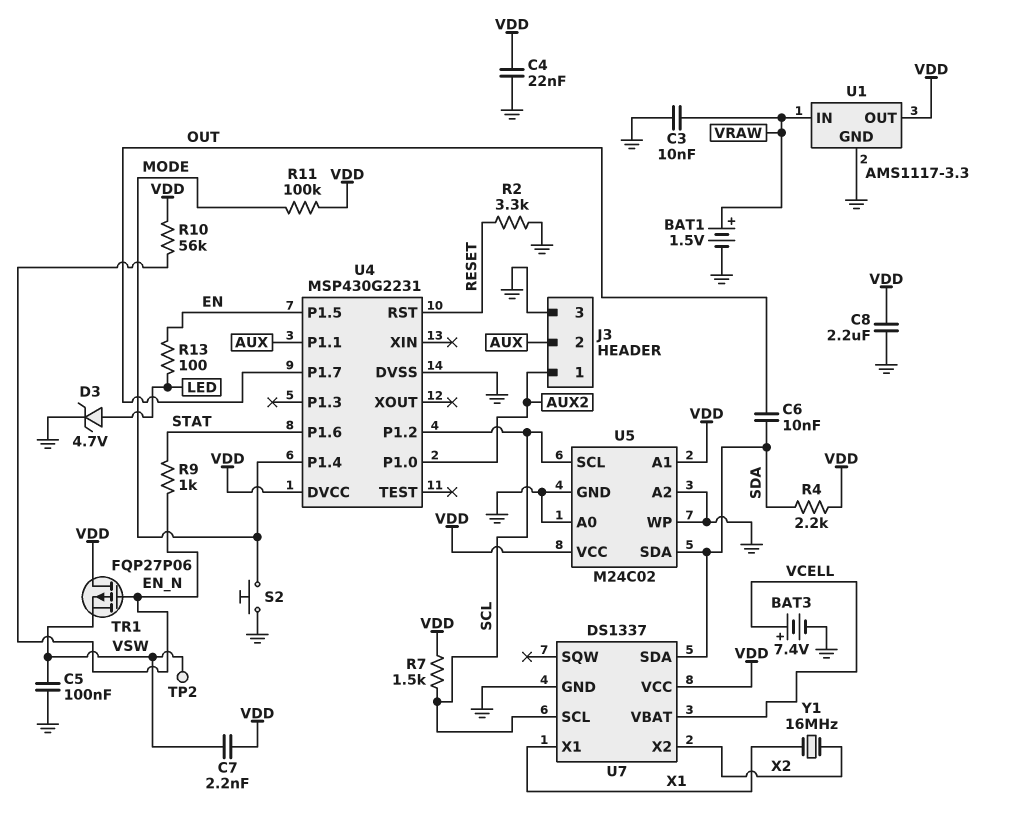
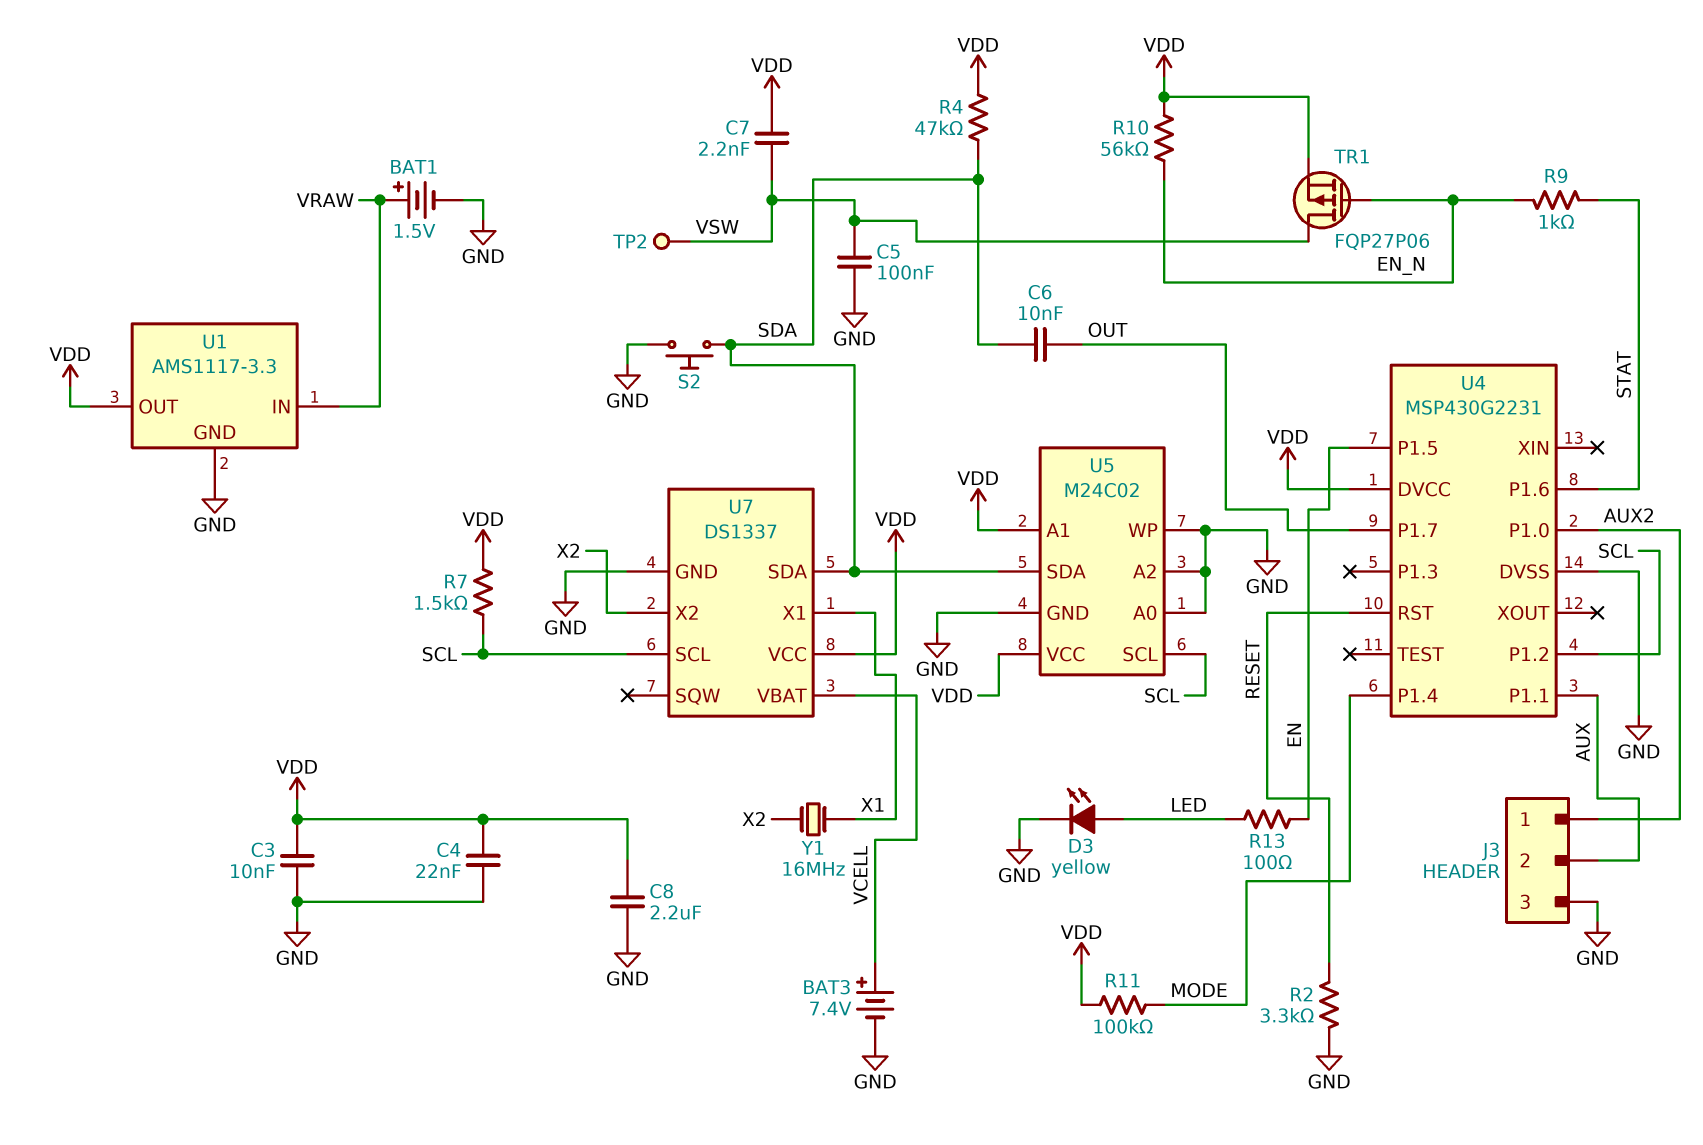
C3: 10nF (GND, VRAW) -> 10nF (GND, VDD)
D3: zener 4.7V (A LED, K GND) -> LED yellow (A LED, K GND)
R4: 2.2k (SDA, VDD) -> 47k (SDA, VDD)
S2: button (GND, MODE) -> button (GND, SDA)
TR1: PMOS FQP27P06 (G EN_N, D VDD, S VSW) -> PMOS FQP27P06 (G EN_N, D VSW, S VDD)

